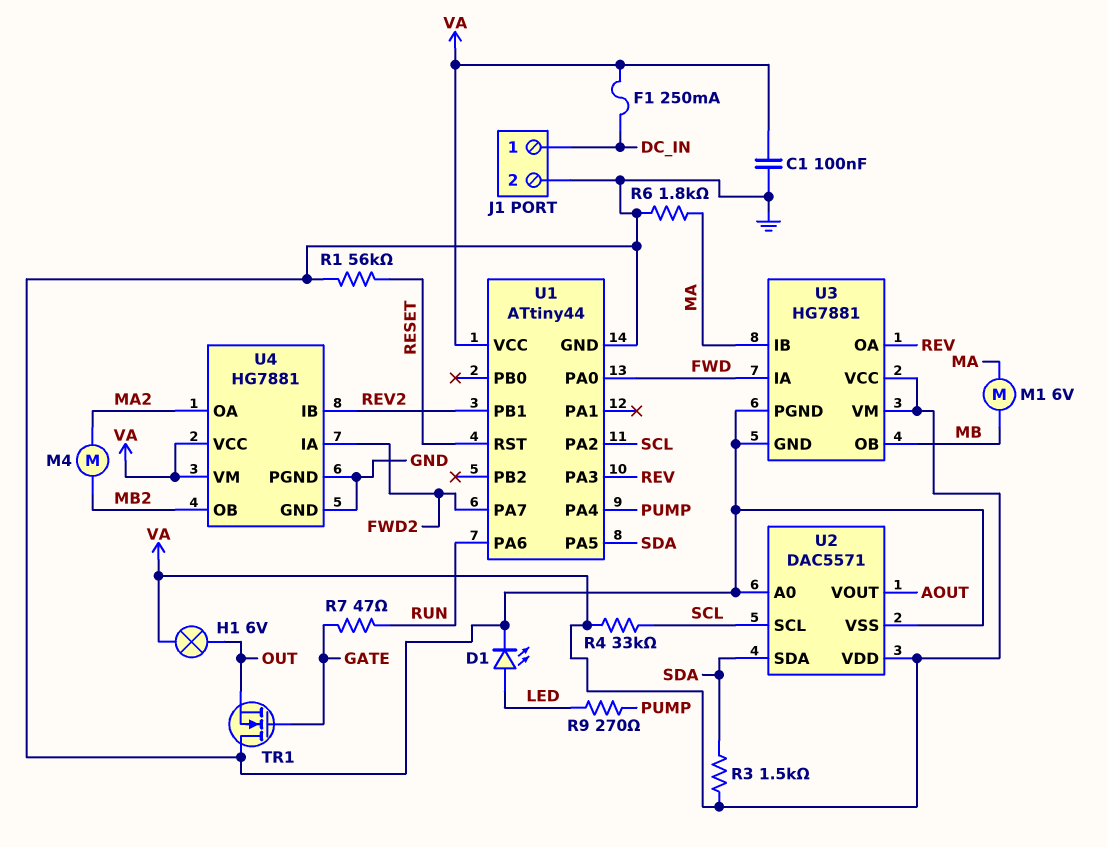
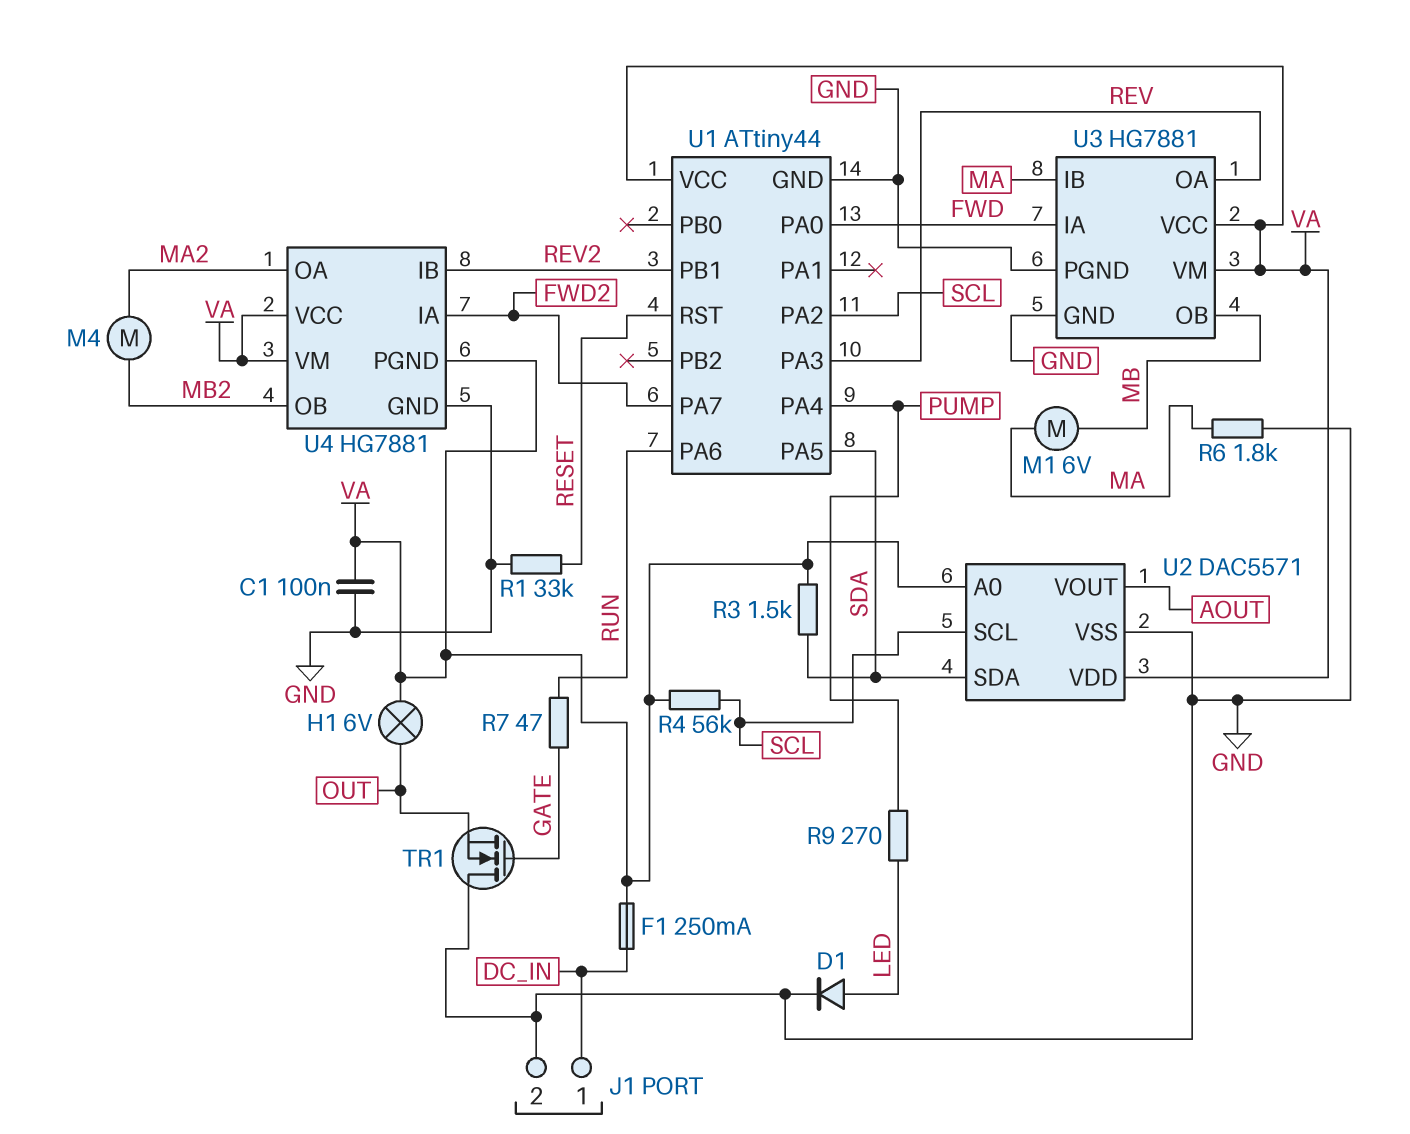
D1: LED (A LED, K GND) -> diode (A LED, K GND)
R1: 56k (GND, RESET) -> 33k (GND, RESET)
R4: 33k (SCL, VA) -> 56k (SCL, VA)
U2 pin A0: GND -> VA
U4 pin PGND: GND -> VA

